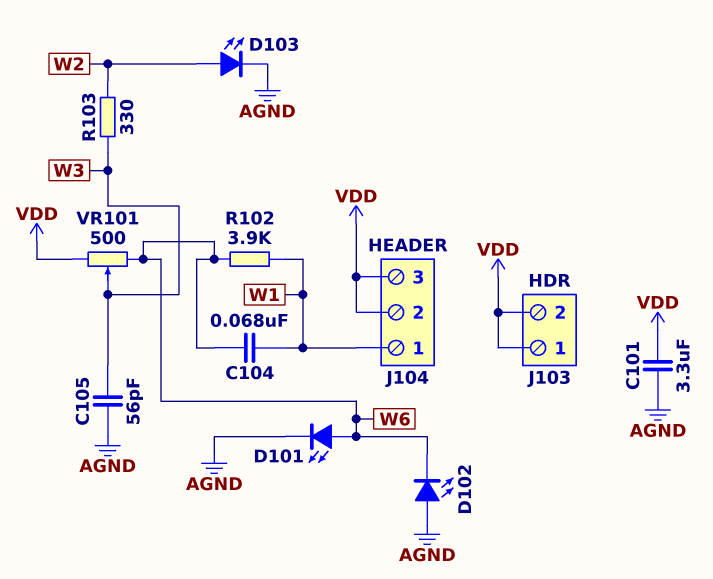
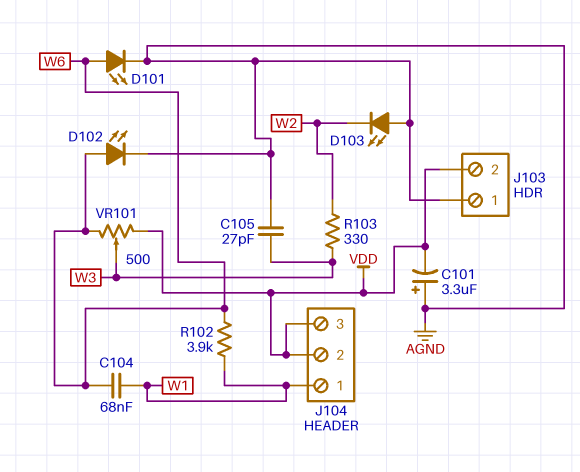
C101: 3.3uF (AGND, VDD) -> 3.3uF (plus AGND, minus VDD)
C105: 56pF (AGND, W3) -> 27pF (AGND, W3)
D102: LED (A AGND, K W6) -> LED (A W6, K AGND)
D103: LED (A W2, K AGND) -> LED (A AGND, K W2)
J103 pin 1: VDD -> AGND

